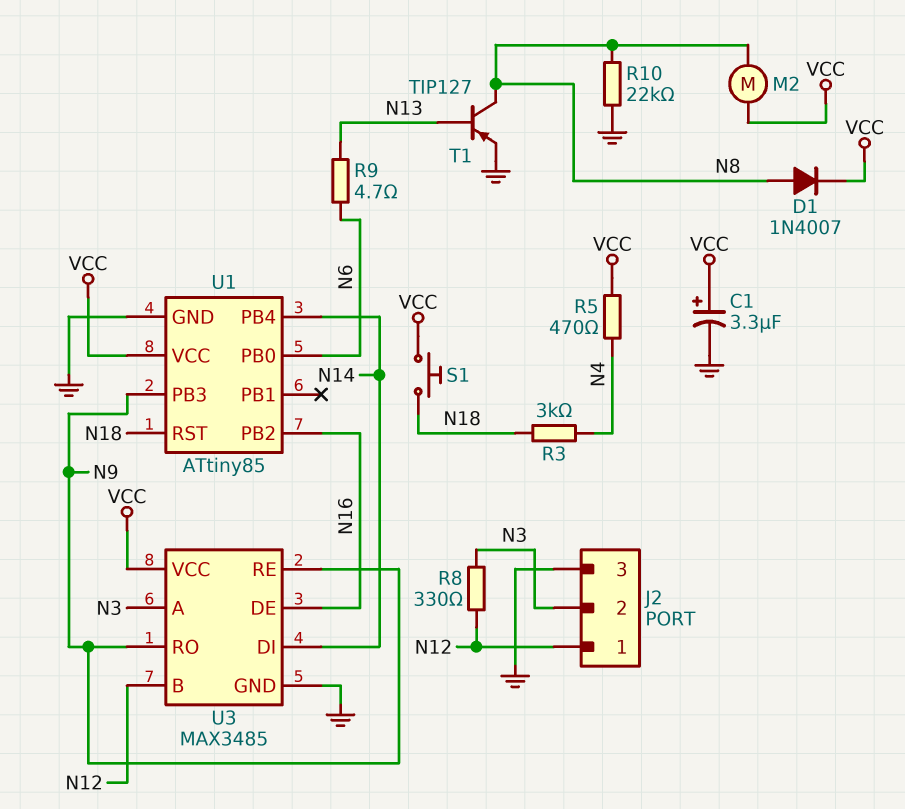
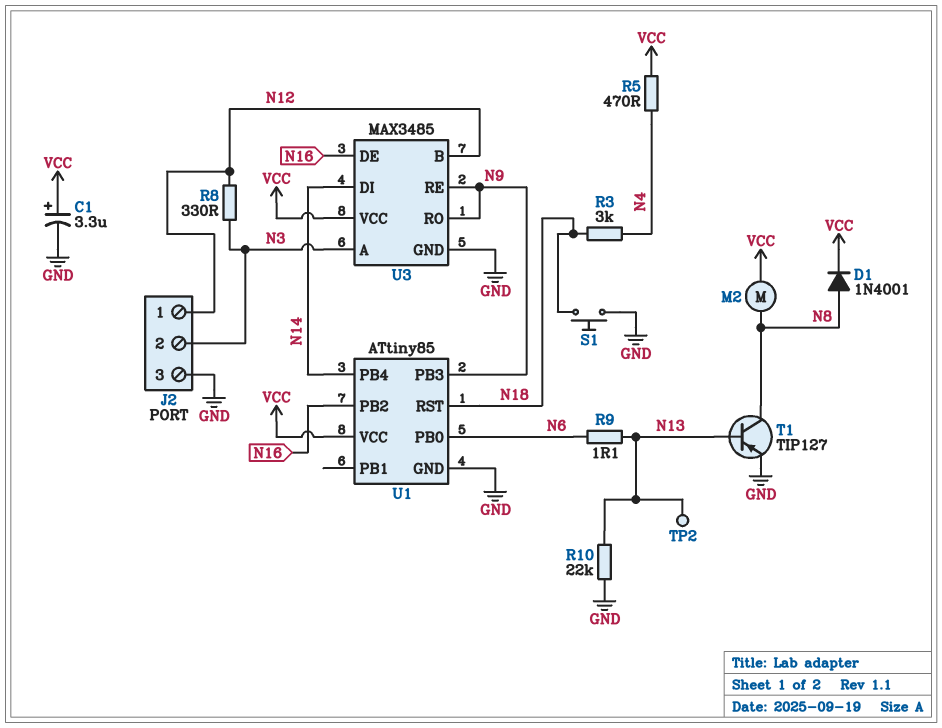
D1: diode 1N4007 (A N8, K VCC) -> diode 1N4001 (A N8, K VCC)
R9: 4.7 (N6, N13) -> 1.1 (N6, N13)
R10: 22k (GND, N8) -> 22k (GND, N13)
S1: button (N18, VCC) -> button (GND, N18)
TP2: none -> test point (N13)

